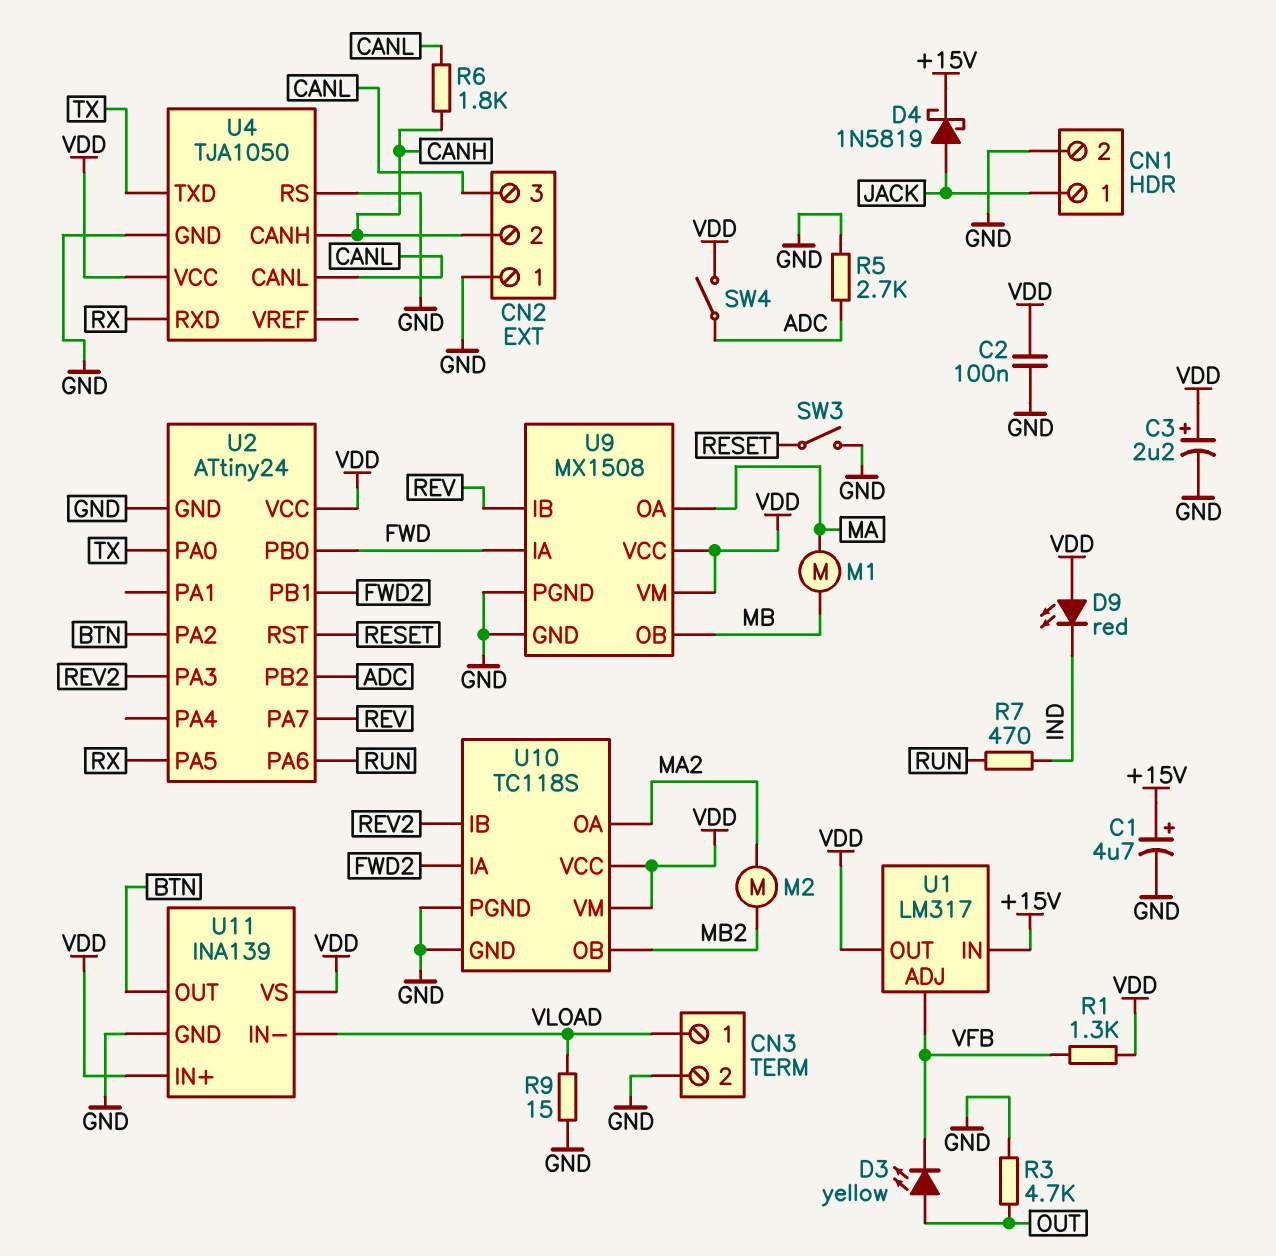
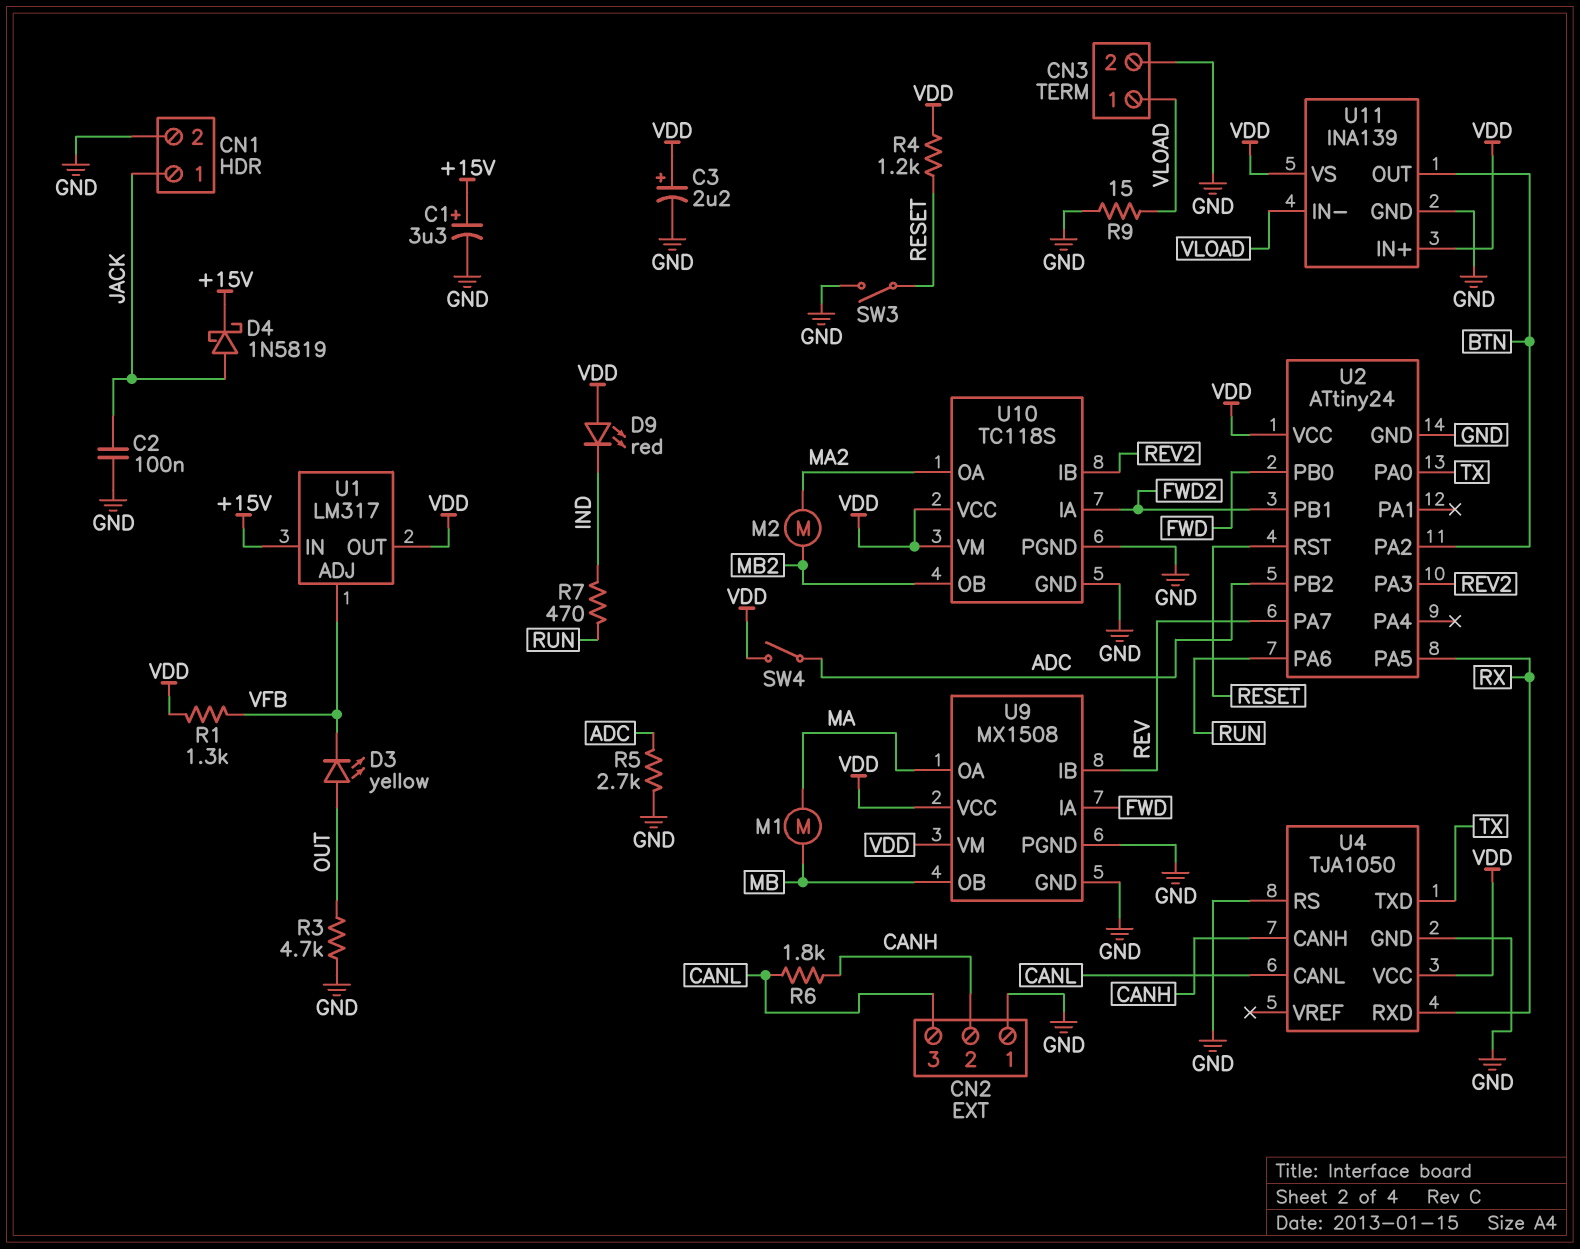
C1: 4.7uF (plus +15V, minus GND) -> 3.3uF (plus +15V, minus GND)
C2: 100nF (GND, VDD) -> 100nF (GND, JACK)
R4: none -> 1.2k (RESET, VDD)

